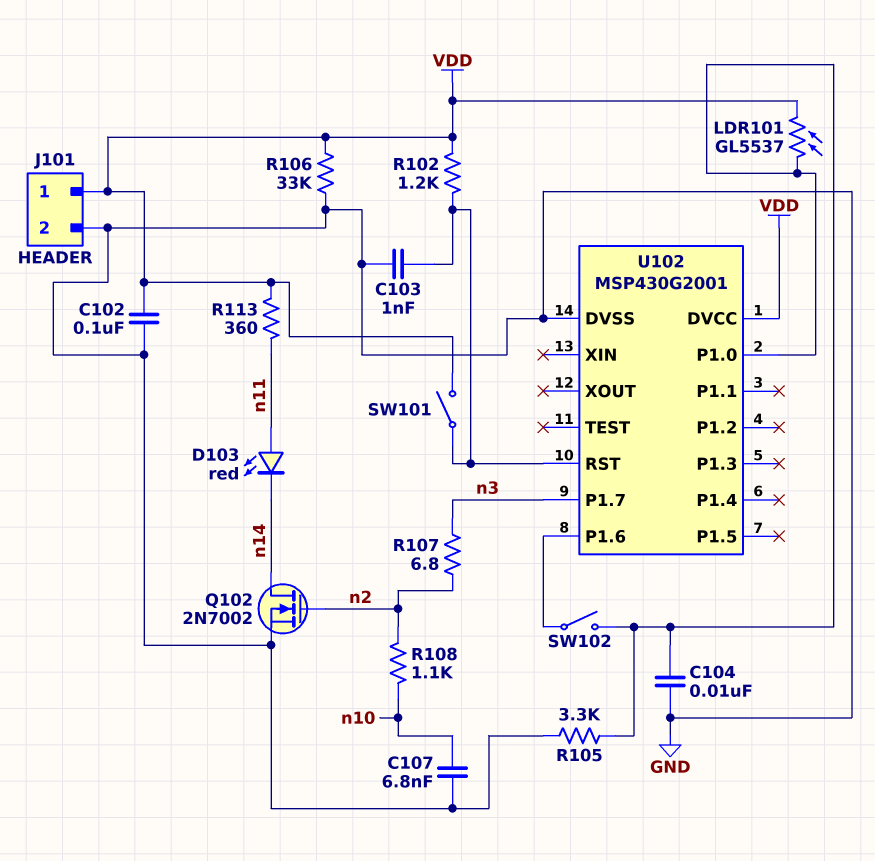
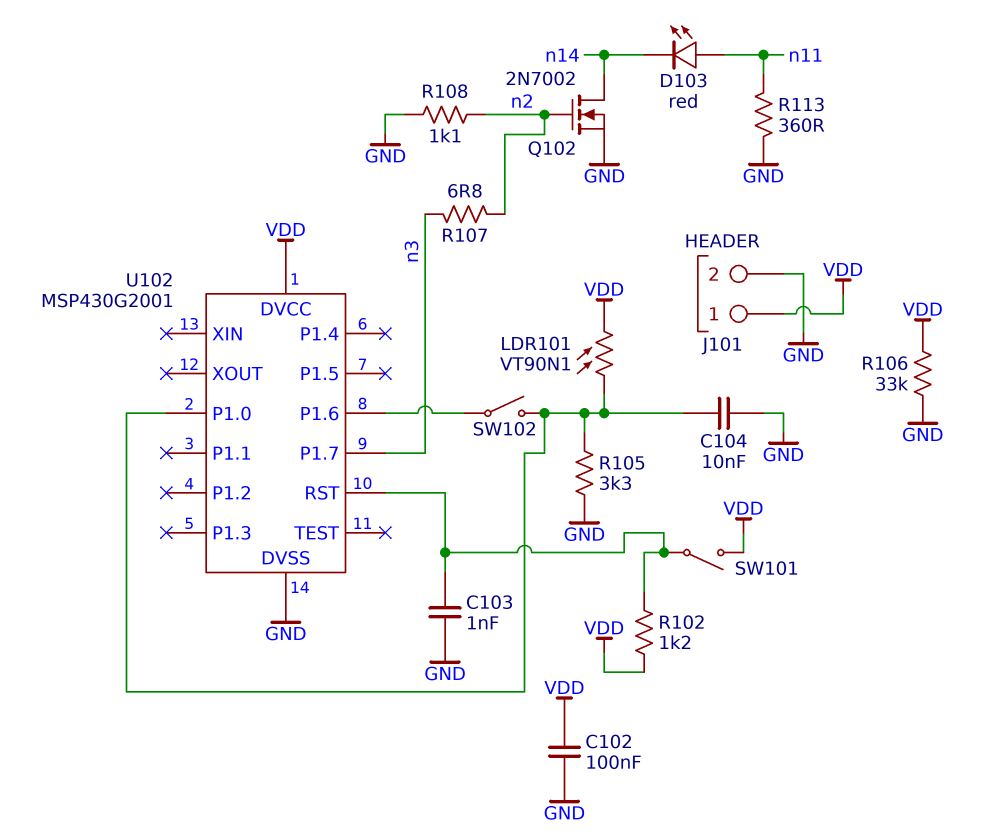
C107: 6.8nF (GND, n10) -> none
LDR101: GL5537 (U102/P1.0, VDD) -> VT90N1 (U102/P1.0, VDD)
R108: 1.1k (n2, n10) -> 1.1k (GND, n2)
R113: 360 (VDD, n11) -> 360 (GND, n11)

